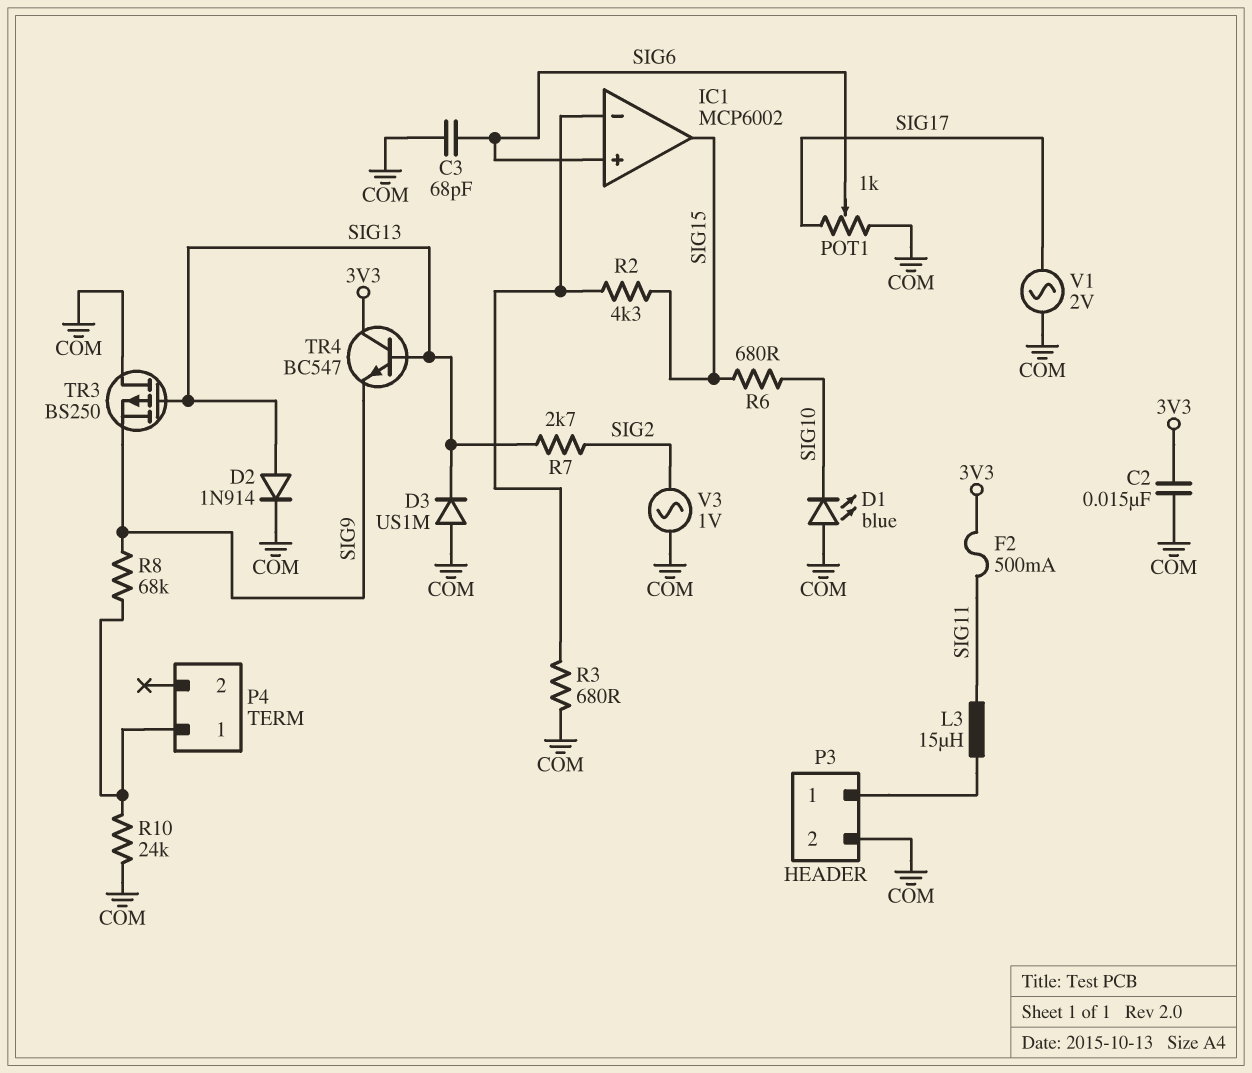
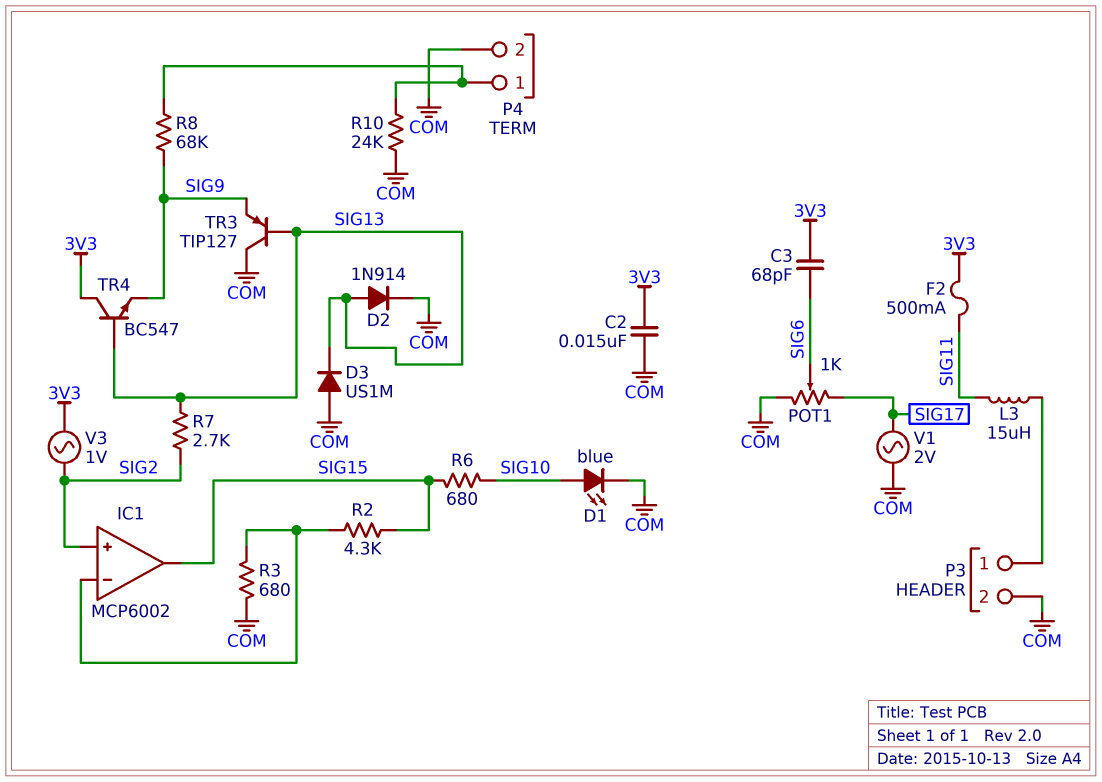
C3: 68pF (COM, SIG6) -> 68pF (3V3, SIG6)
D1: LED blue (A COM, K SIG10) -> LED blue (A SIG10, K COM)
IC1 pin in+: SIG6 -> SIG2
P4 pin 2: none -> COM
TR3: PMOS BS250 (G SIG13, D COM, S SIG9) -> PNP TIP127 (B SIG13, C COM, E SIG9)
V3: AC 1V (COM, SIG2) -> AC 1V (3V3, SIG2)

